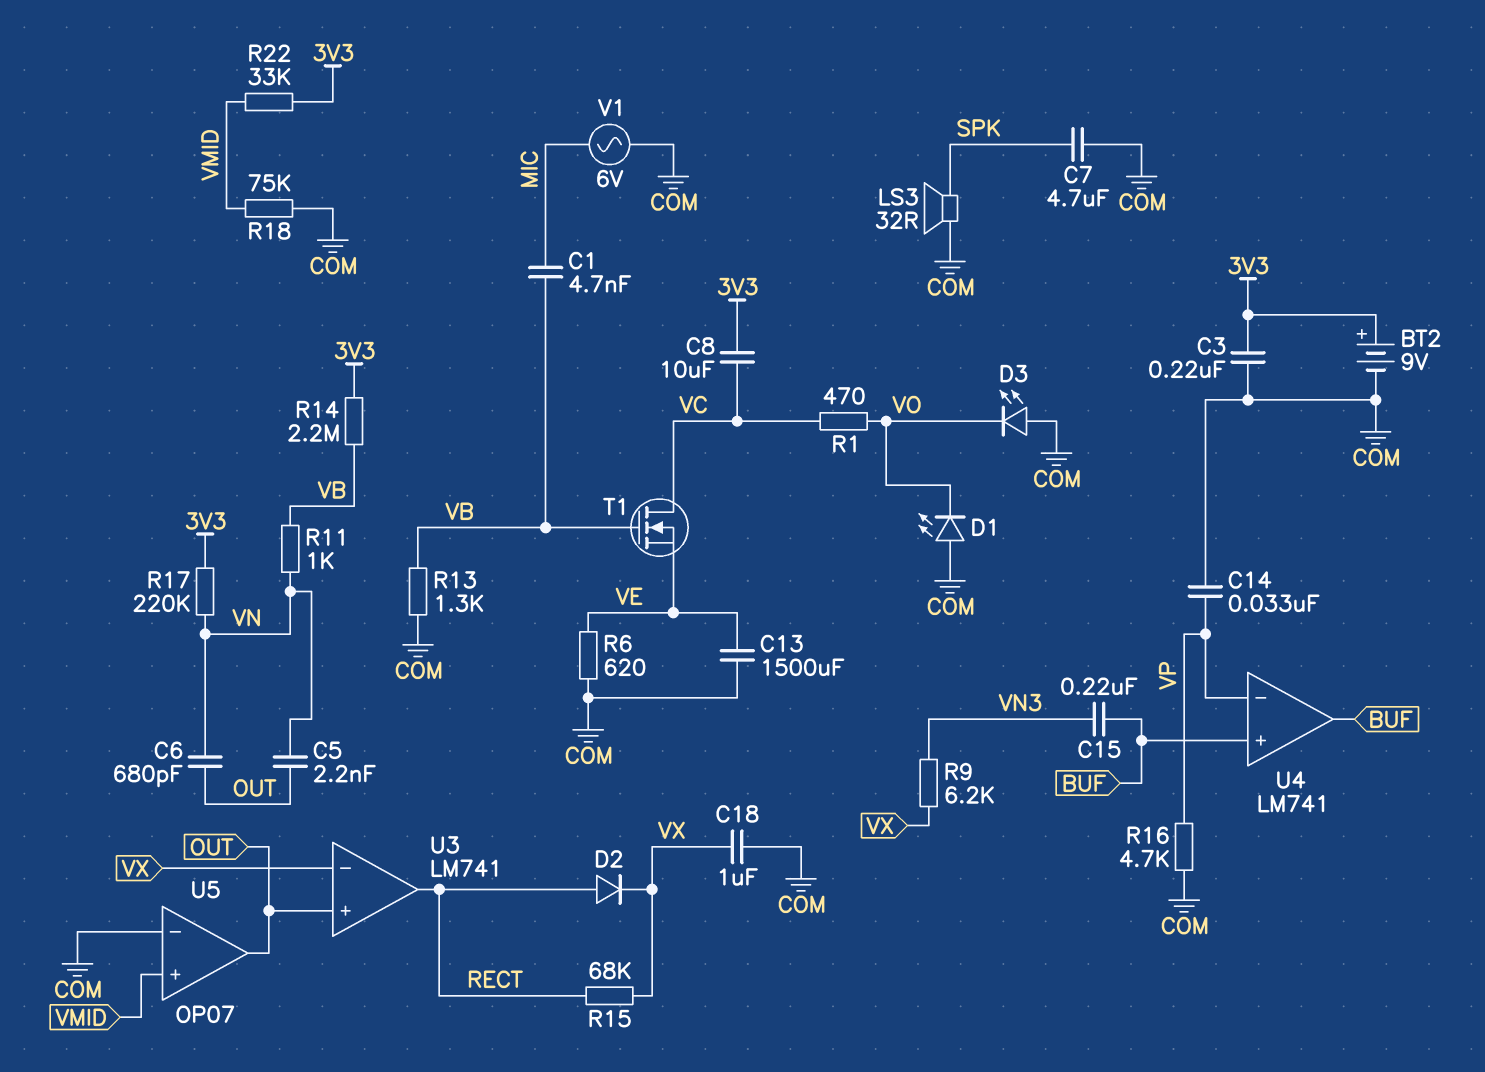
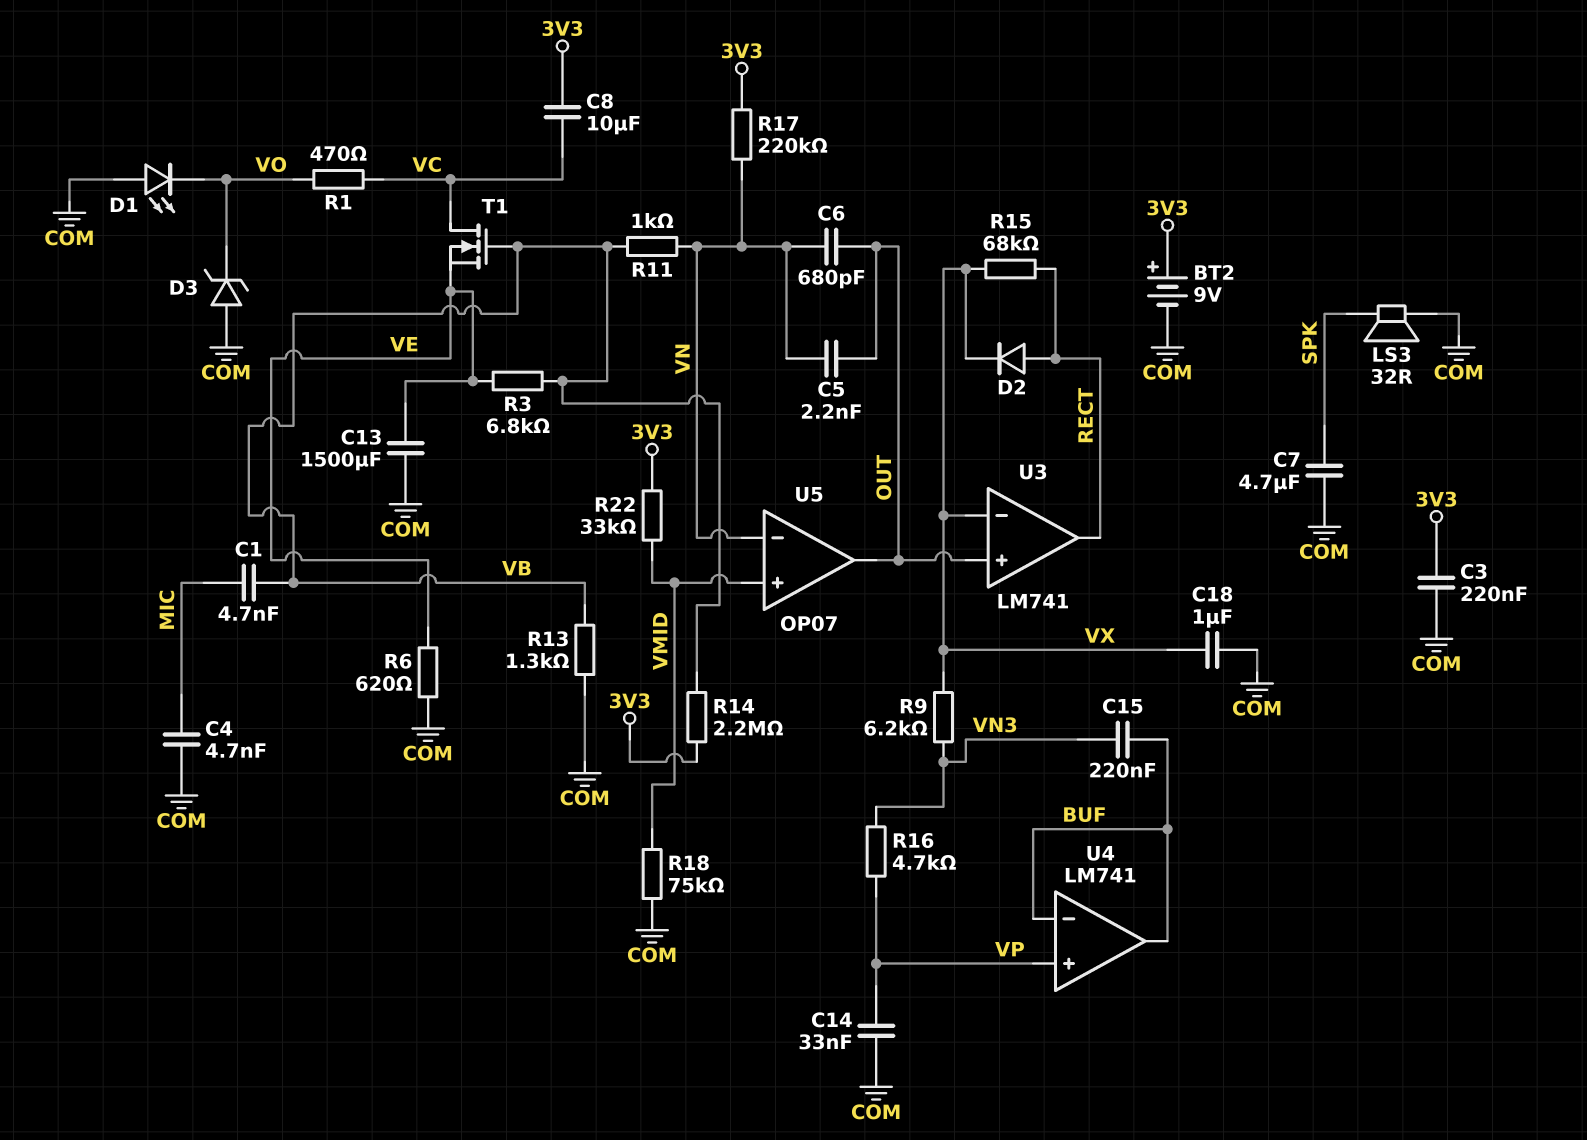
C4: none -> 4.7nF (COM, MIC)
D3: LED (A COM, K VO) -> zener (A COM, K VO)
R3: none -> 6.8k (VB, VE)
R16: 4.7k (COM, VP) -> 4.7k (VN3, VP)
U4 pin in+: BUF -> VP
U4 pin in-: VP -> BUF
U5 pin in-: COM -> VN
V1: AC 6V (COM, MIC) -> none

